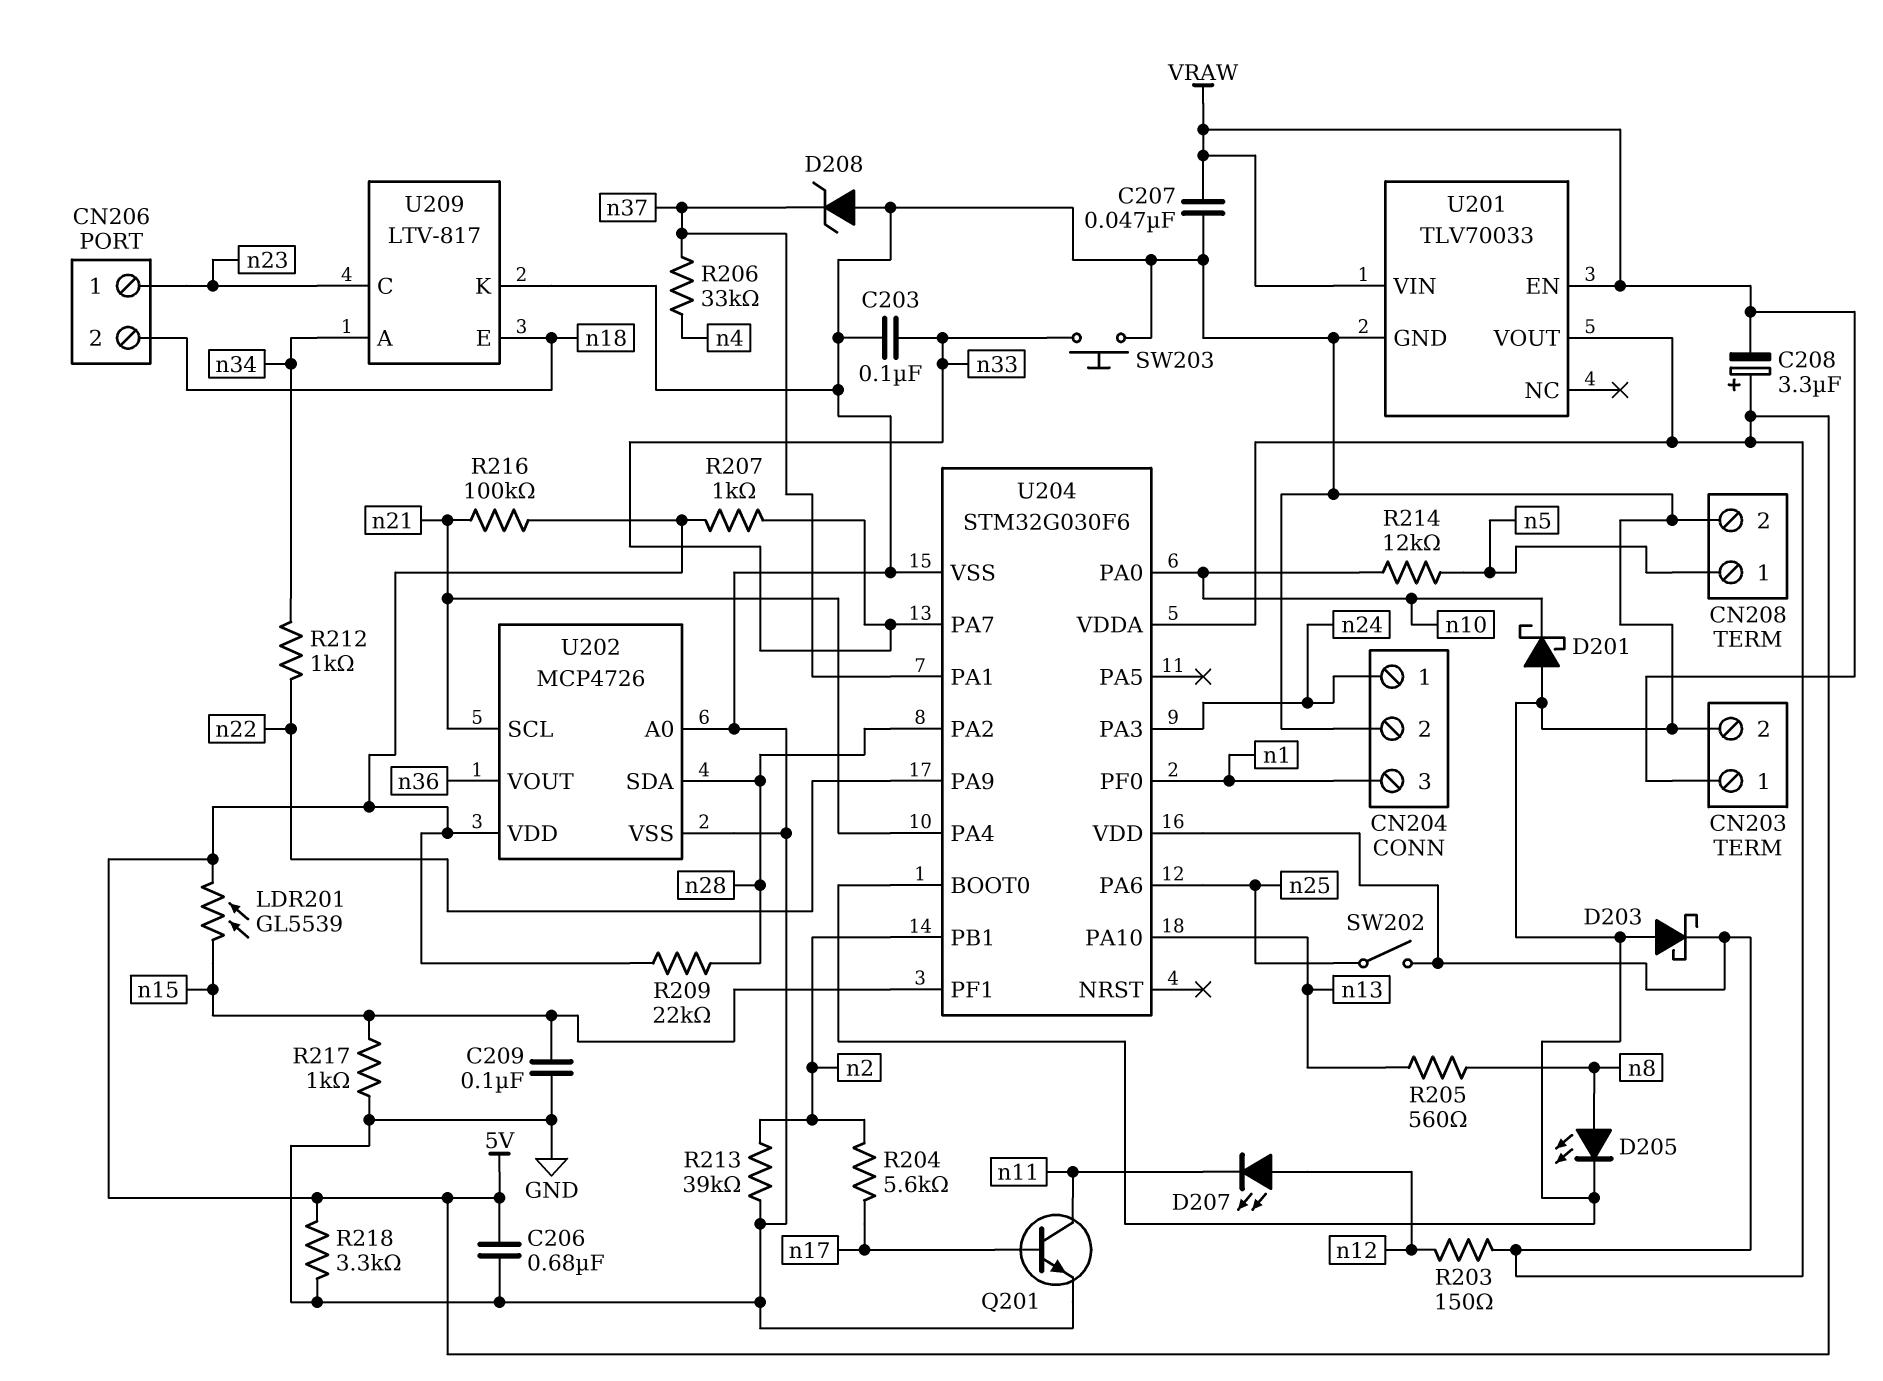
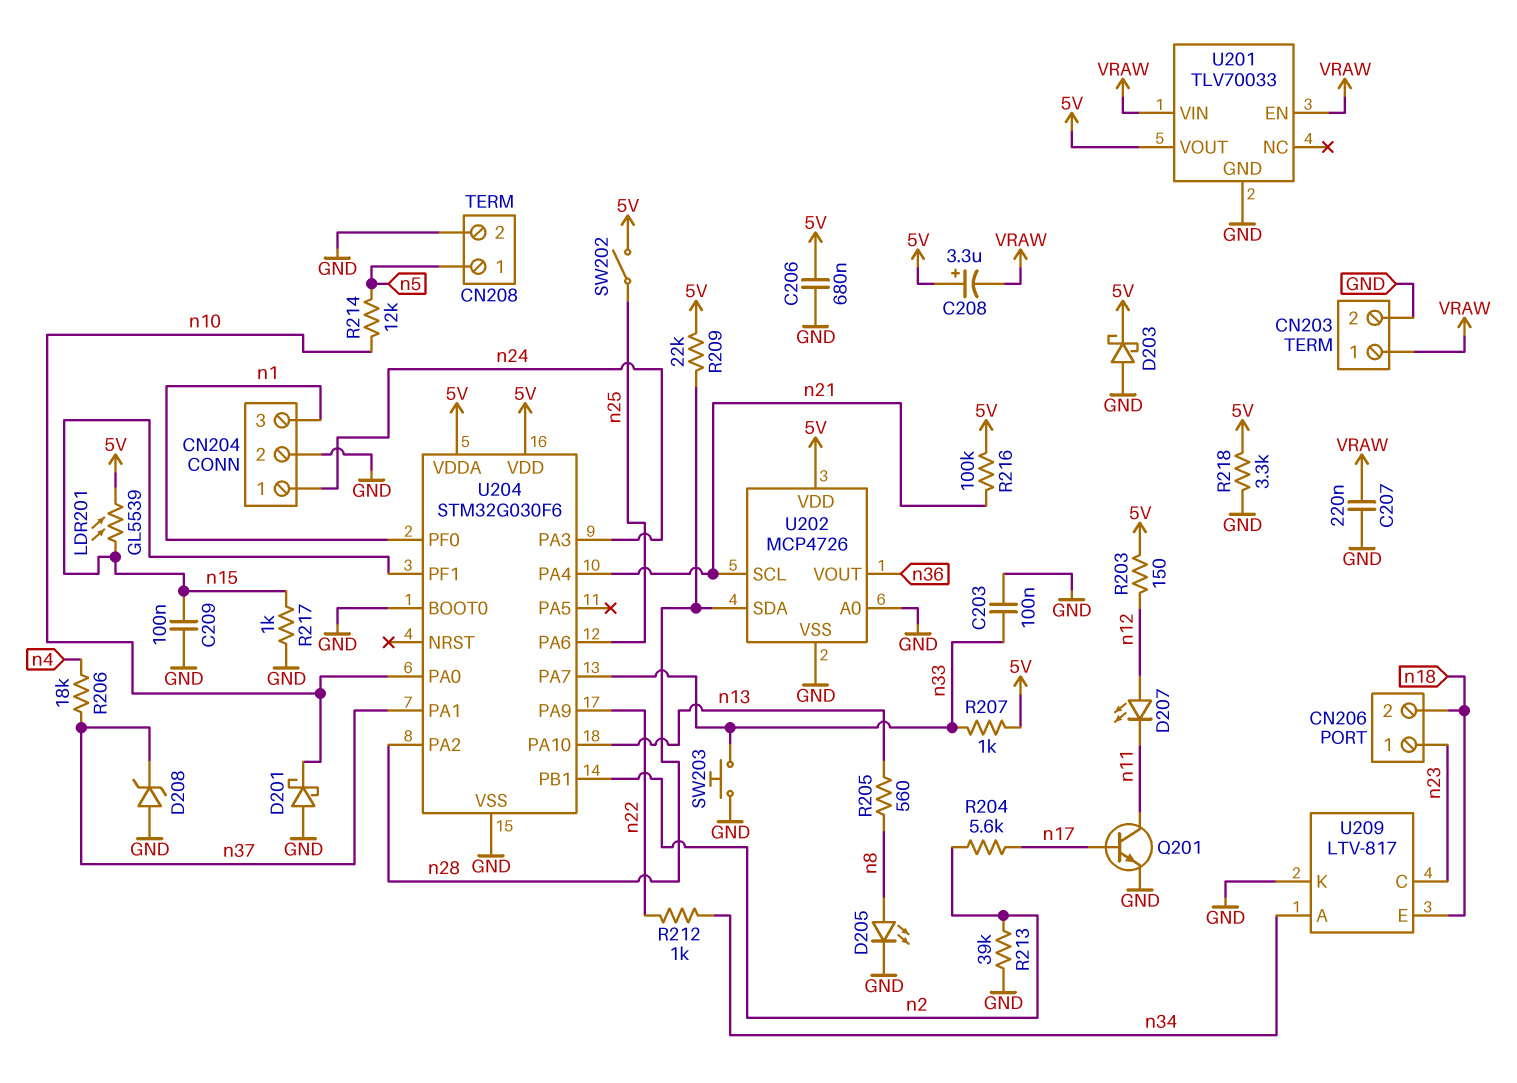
C207: 47nF (GND, VRAW) -> 220nF (GND, VRAW)
R206: 33k (n4, n37) -> 18k (n4, n37)

